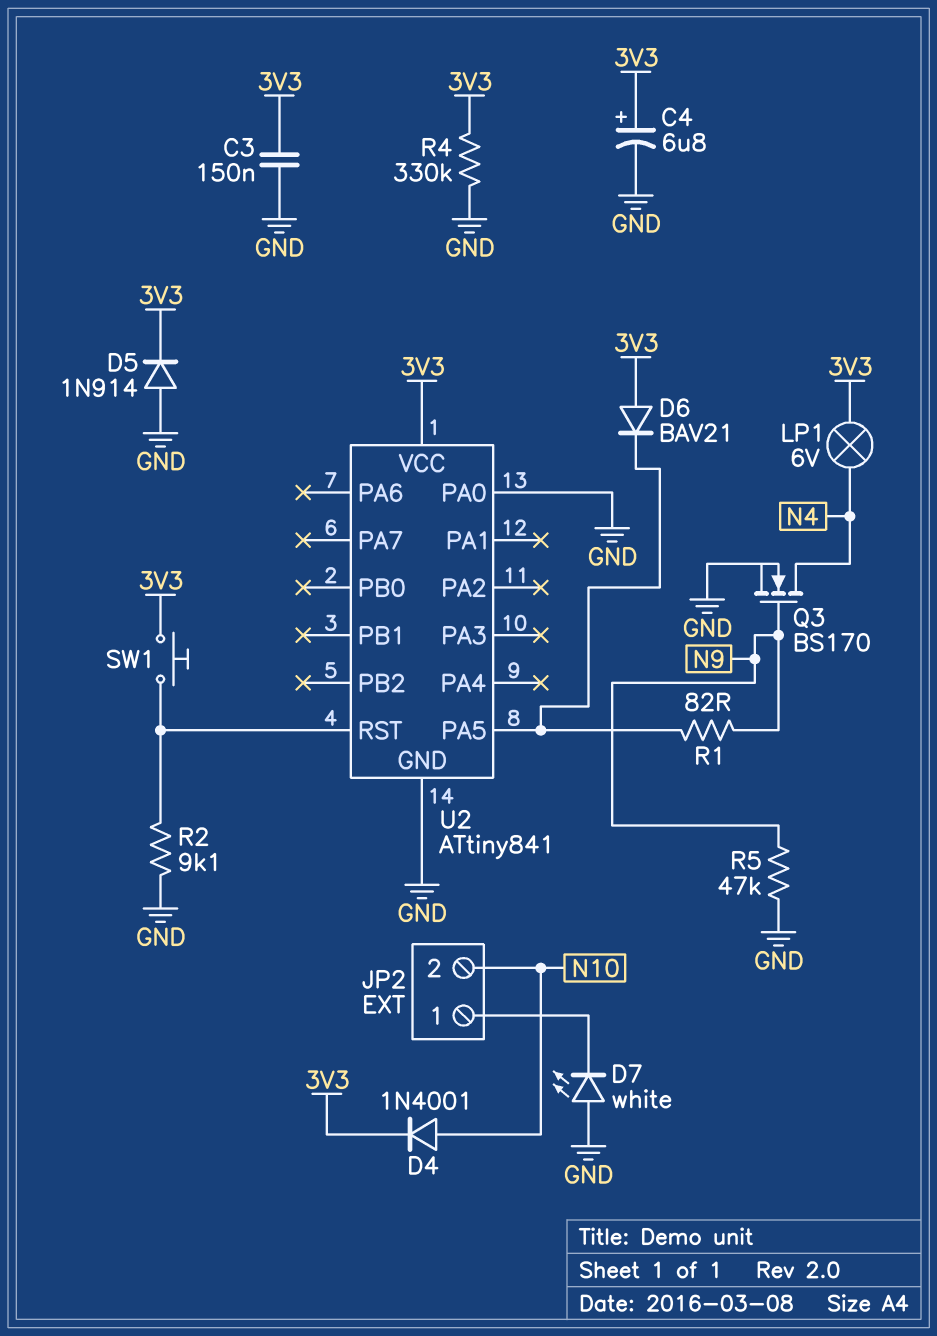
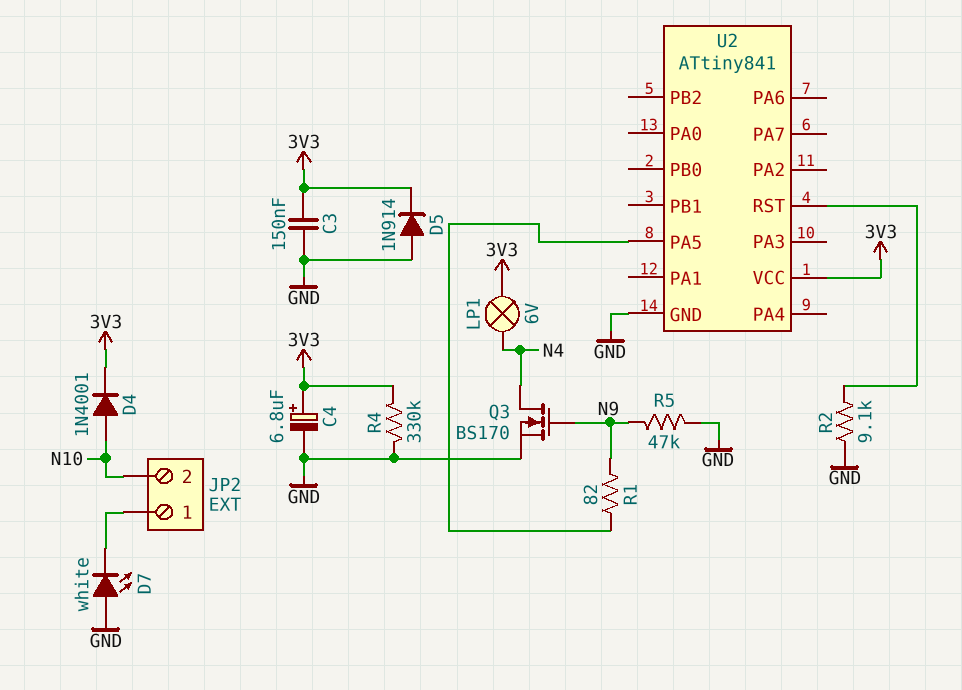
D6: diode BAV21 (A 3V3, K U2/PA5) -> none
SW1: button (3V3, U2/RST) -> none
U2 pin PA0: GND -> none

